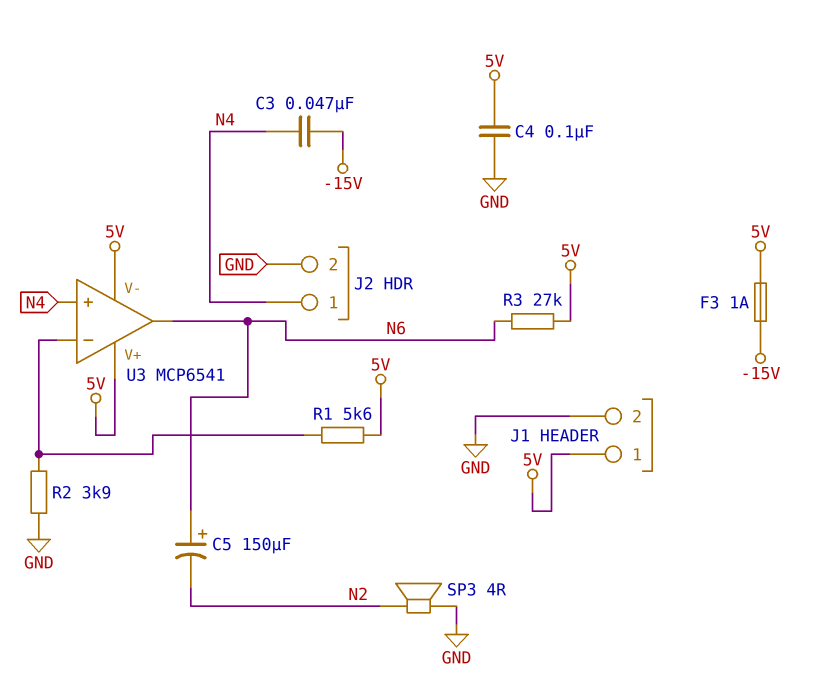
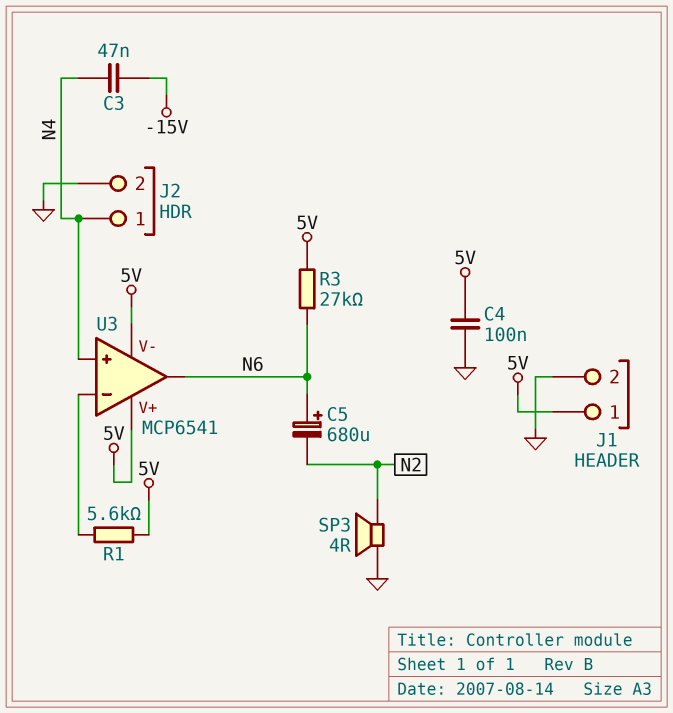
C5: 150uF (plus N6, minus N2) -> 680uF (plus N6, minus N2)
F3: 1A (-15V, 5V) -> none
R2: 3.9k (GND, U3/in-) -> none

